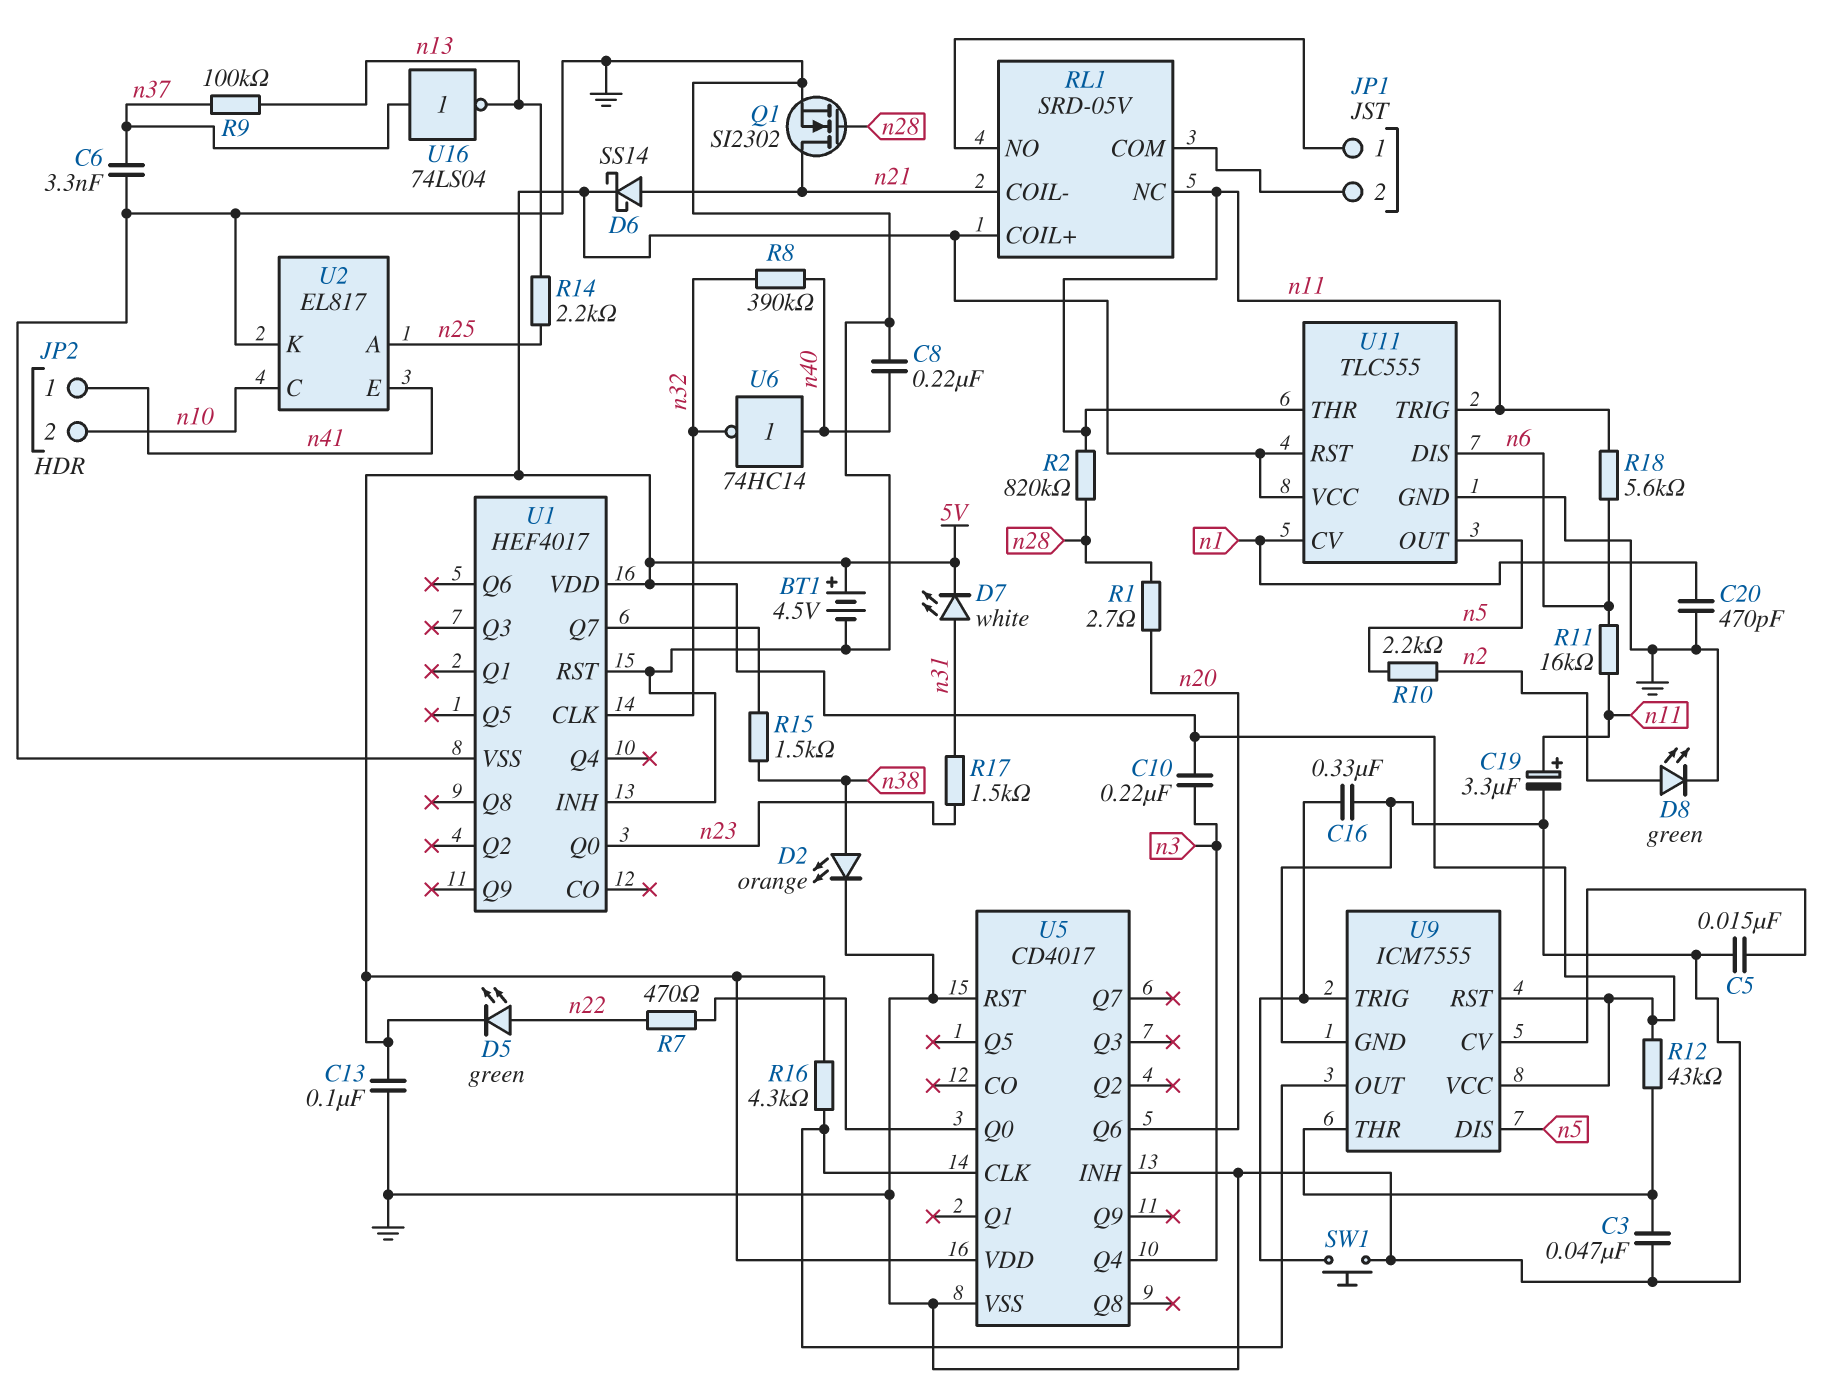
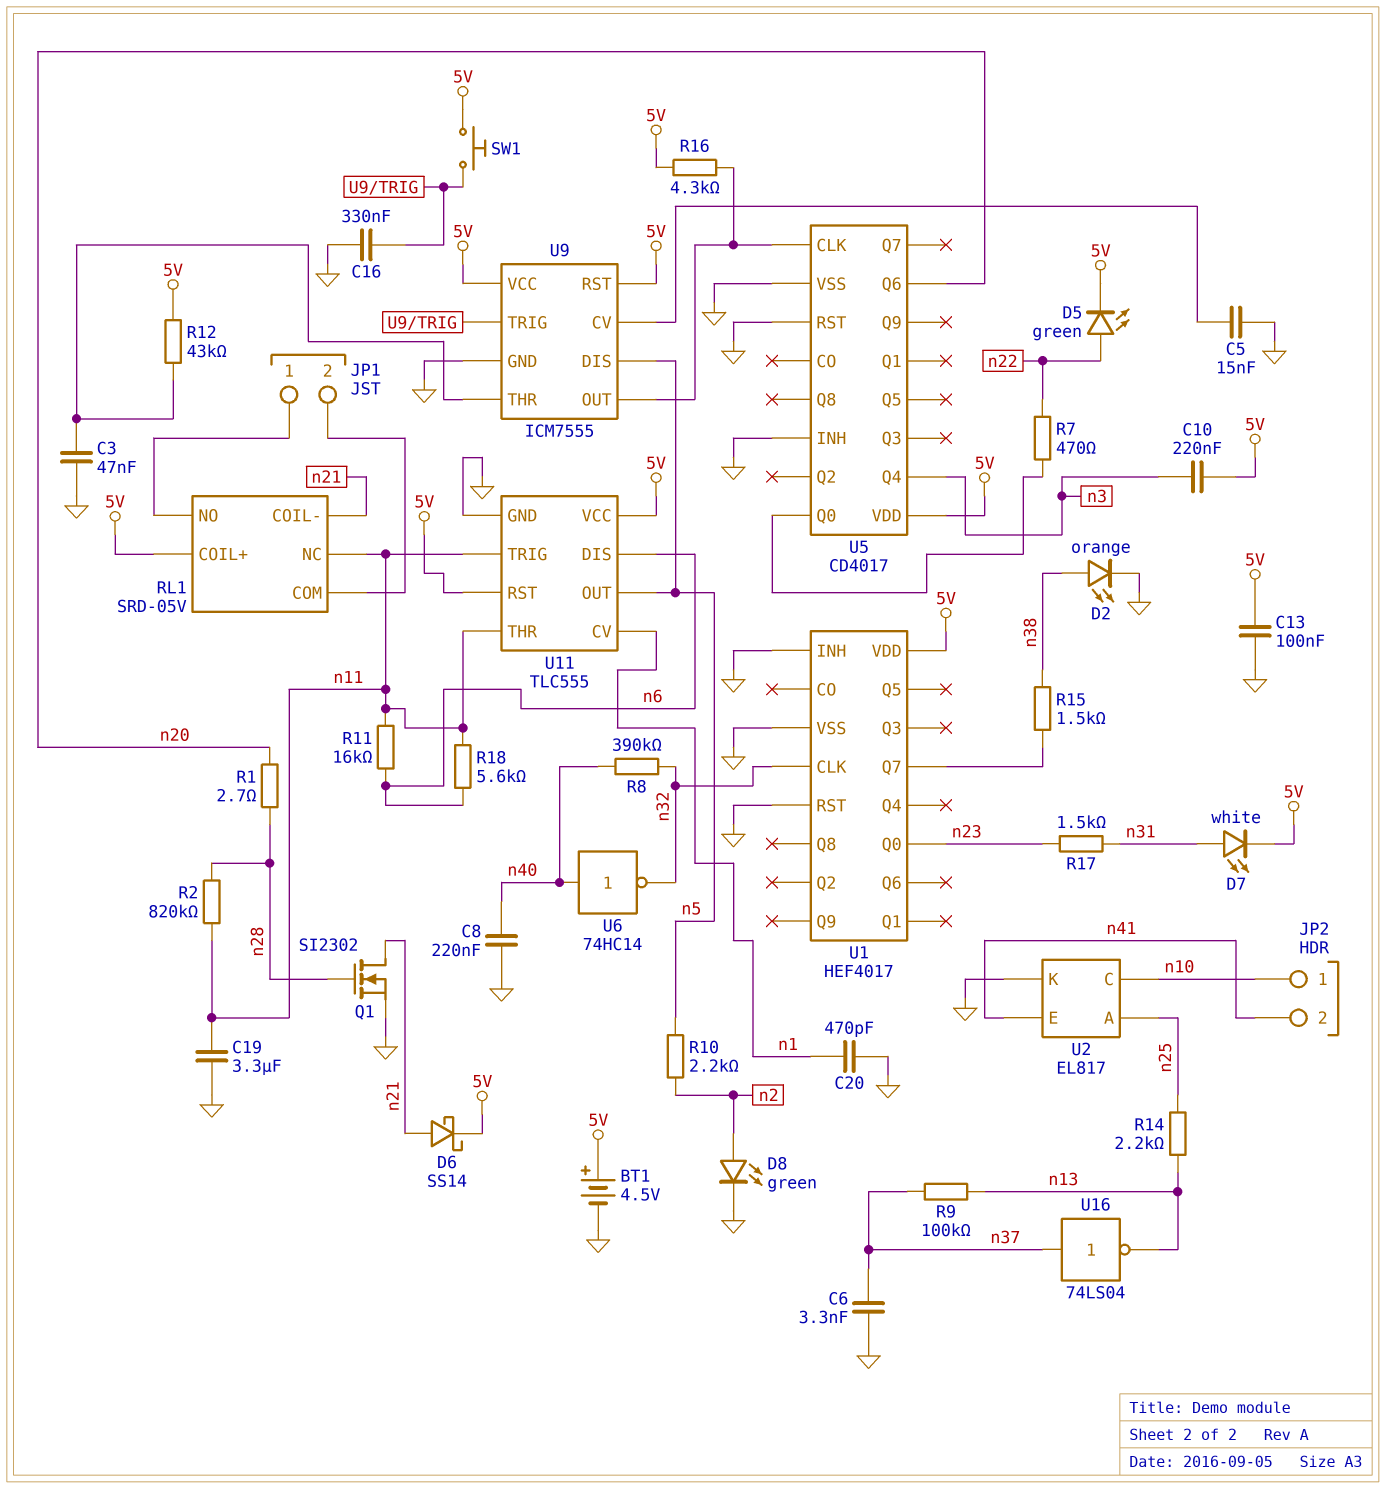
C19: 3.3uF (plus n11, minus GND) -> 3.3uF (GND, n11)
JP2 pin 1: n41 -> n10
JP2 pin 2: n10 -> n41
SW1: button (GND, U9/TRIG) -> button (5V, U9/TRIG)

